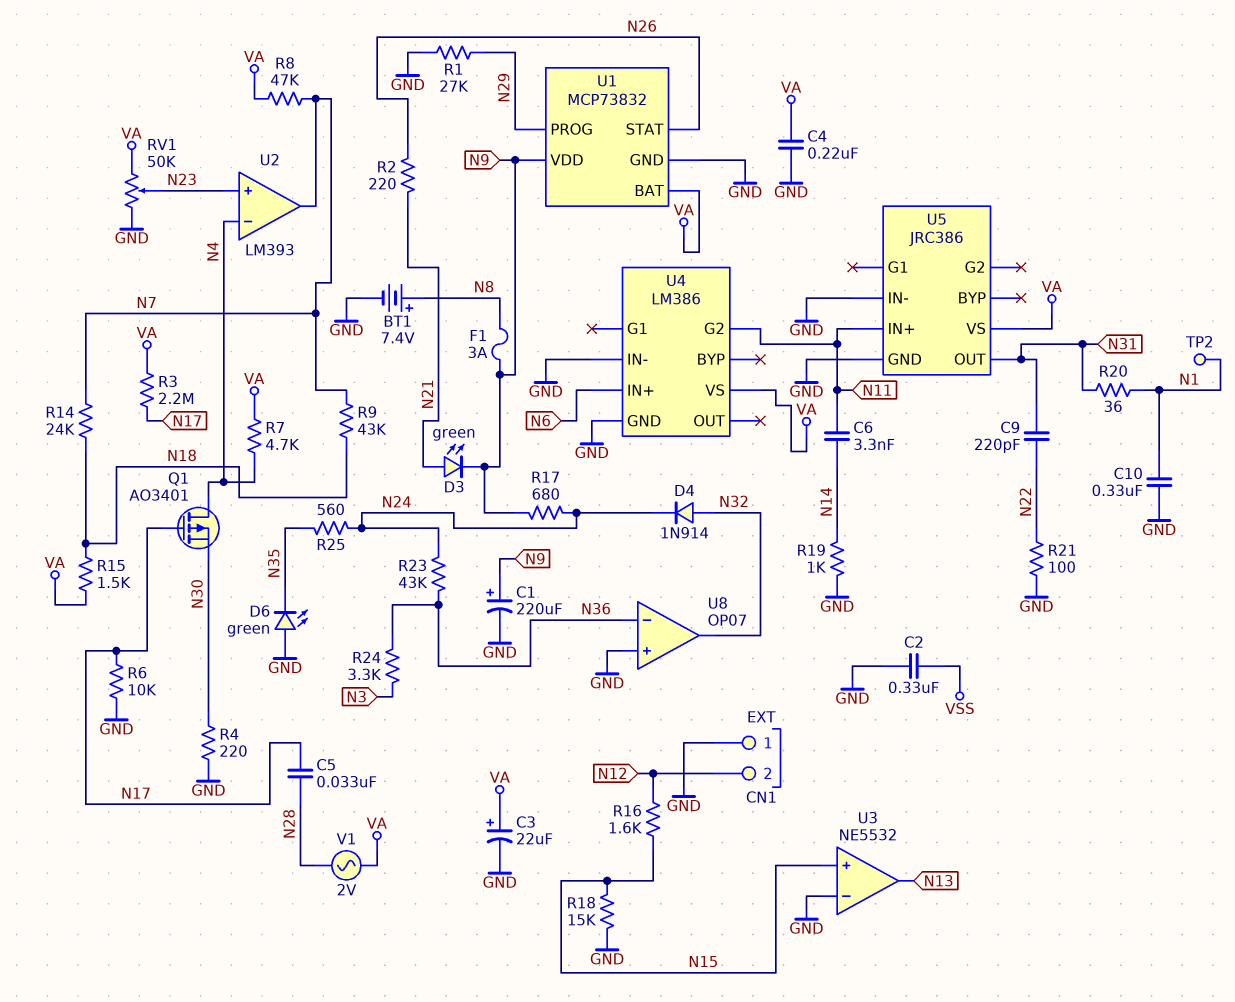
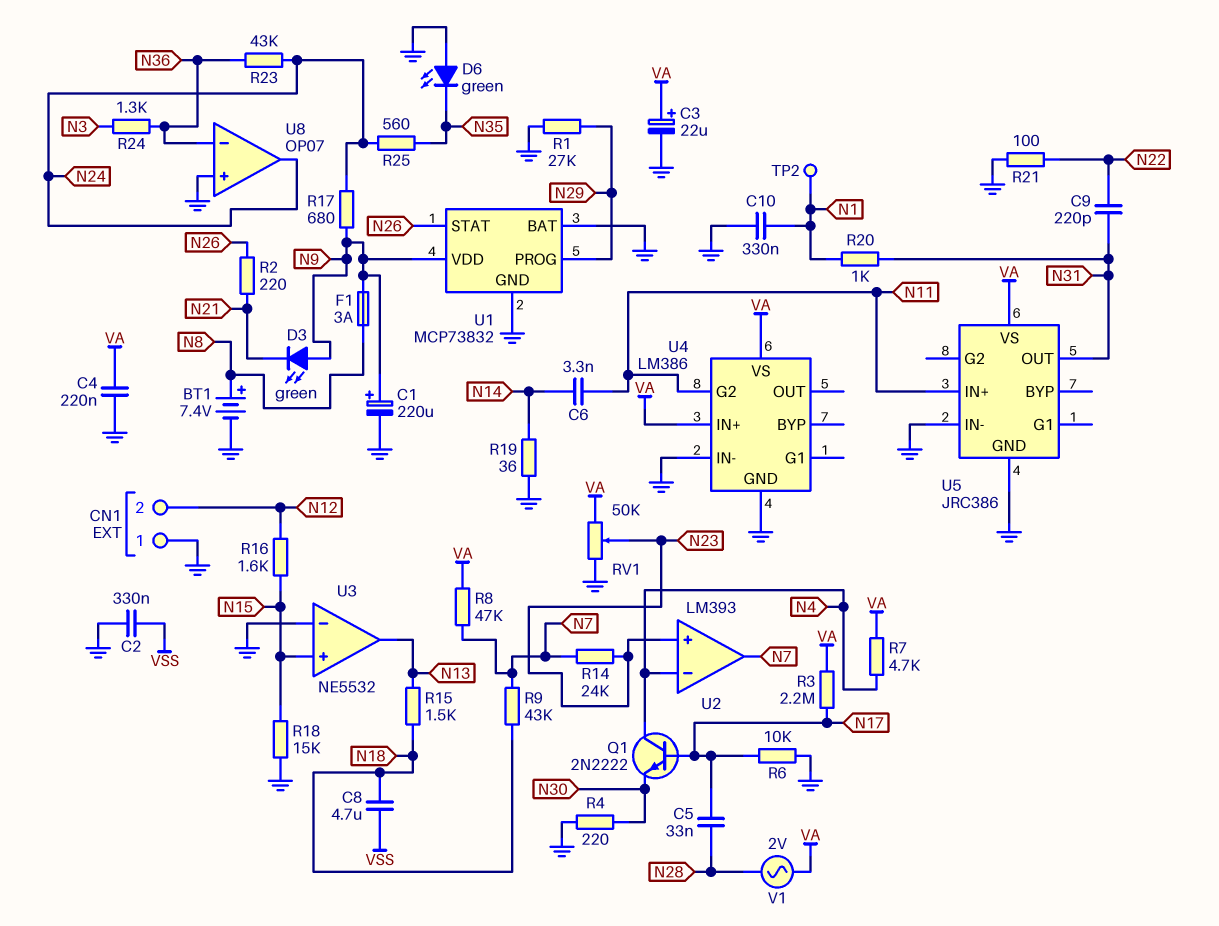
C8: none -> 4.7uF (N18, VSS)
D3: LED green (A N21, K N9) -> LED green (A N9, K N21)
D4: diode 1N914 (A N32, K N24) -> none
Q1: PMOS AO3401 (G N17, D N4, S N30) -> NPN 2N2222 (B N17, C N4, E N30)
R14: 24k (N7, N18) -> 24k (N7, N23)
R15: 1.5k (N18, VA) -> 1.5k (N13, N18)
R19: 1k (GND, N14) -> 36 (GND, N14)
R20: 36 (N1, N31) -> 1k (N1, N31)
R24: 3.3k (N3, N36) -> 1.3k (N3, N36)
U1 pin BAT: VA -> GND
U4 pin IN+: N6 -> VA
U8 pin out: N32 -> N24

